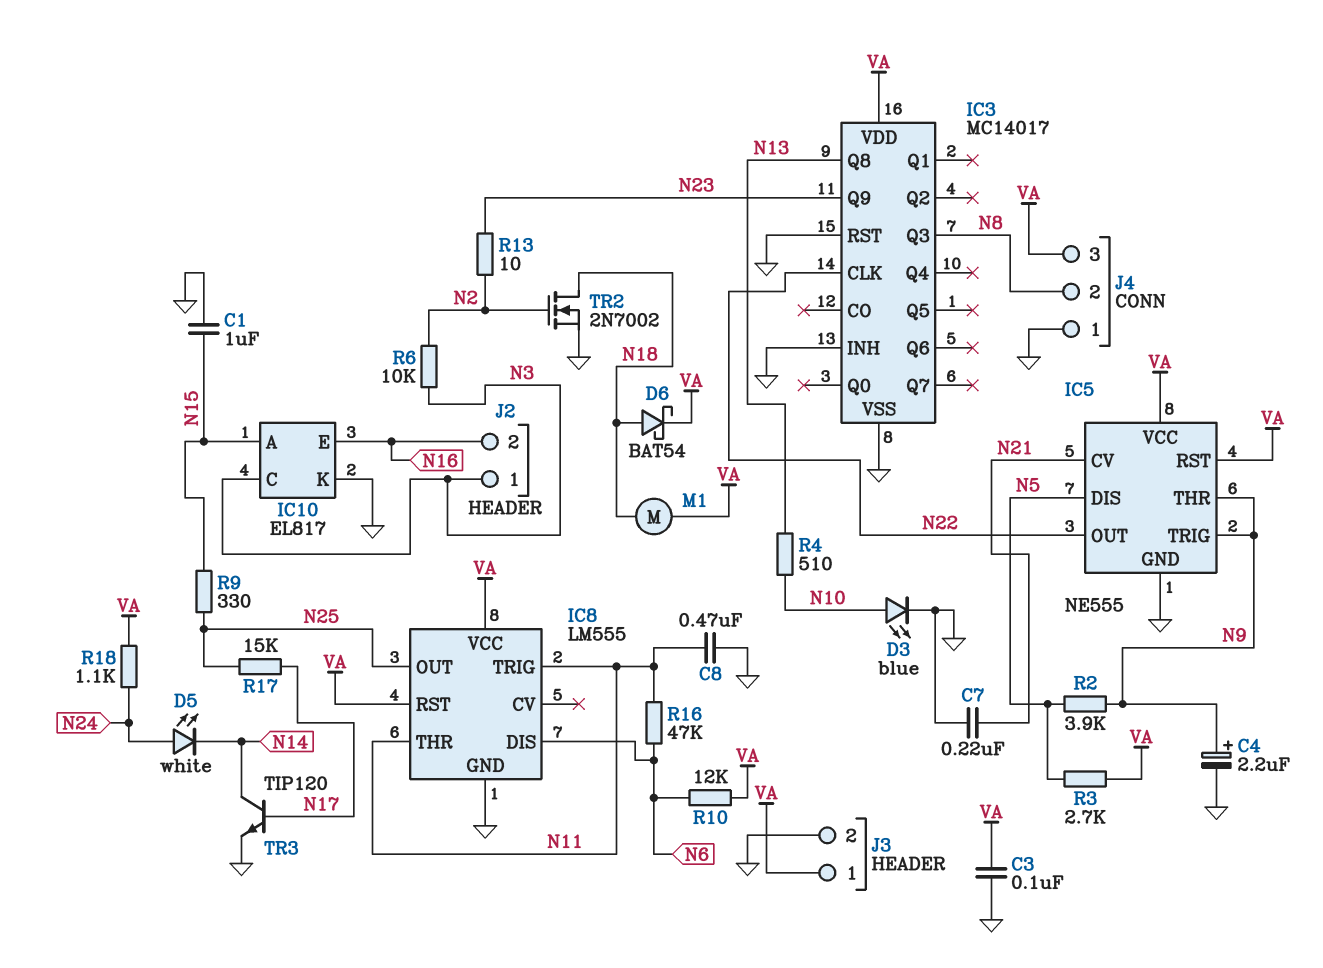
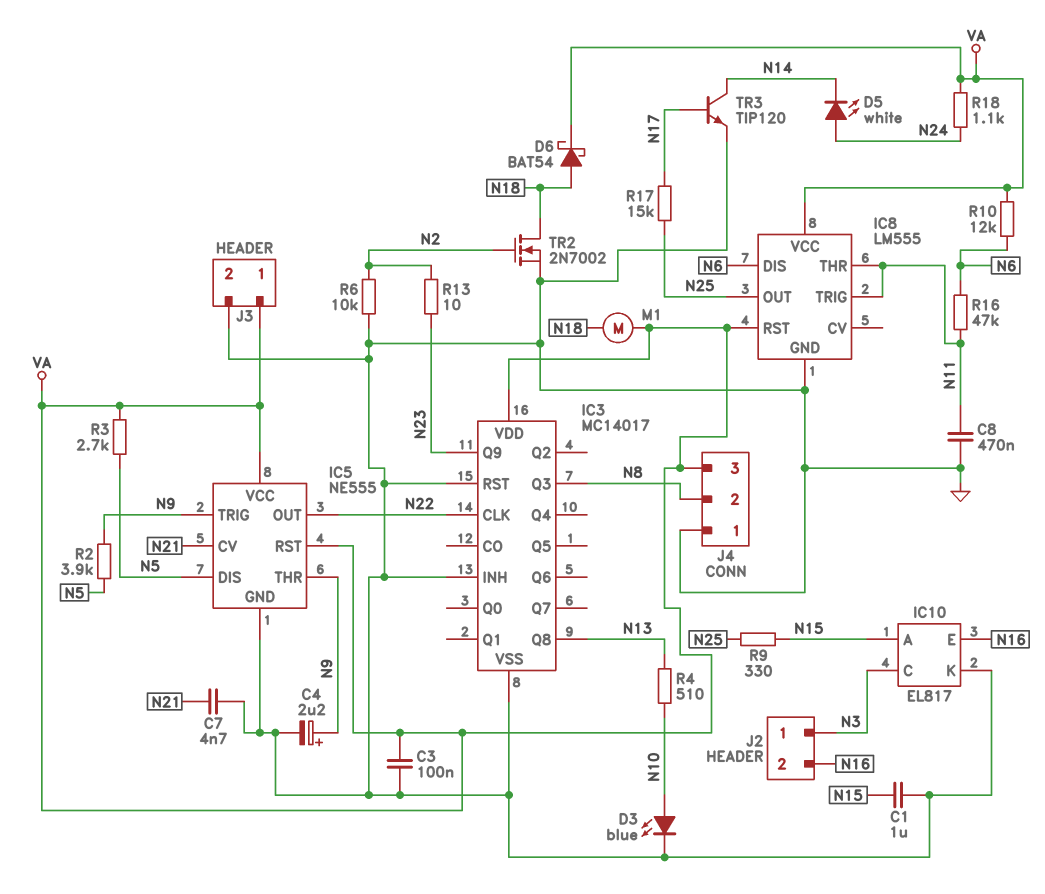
C7: 220nF (GND, N21) -> 4.7nF (GND, N21)
R6: 10k (N2, N3) -> 10k (GND, N2)

